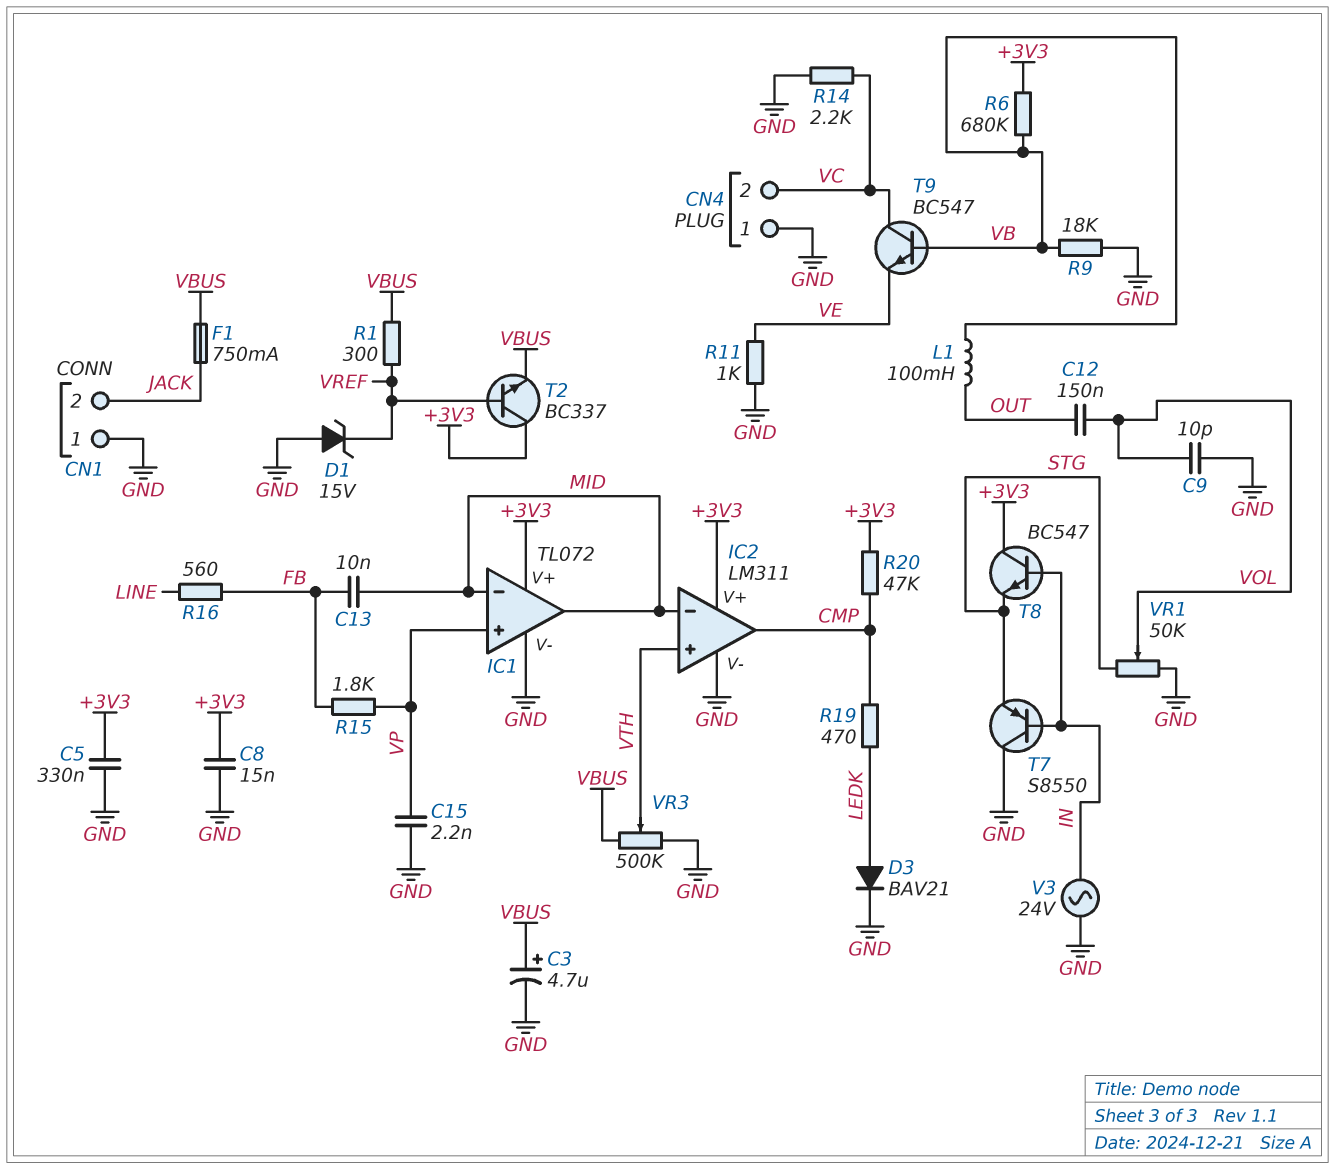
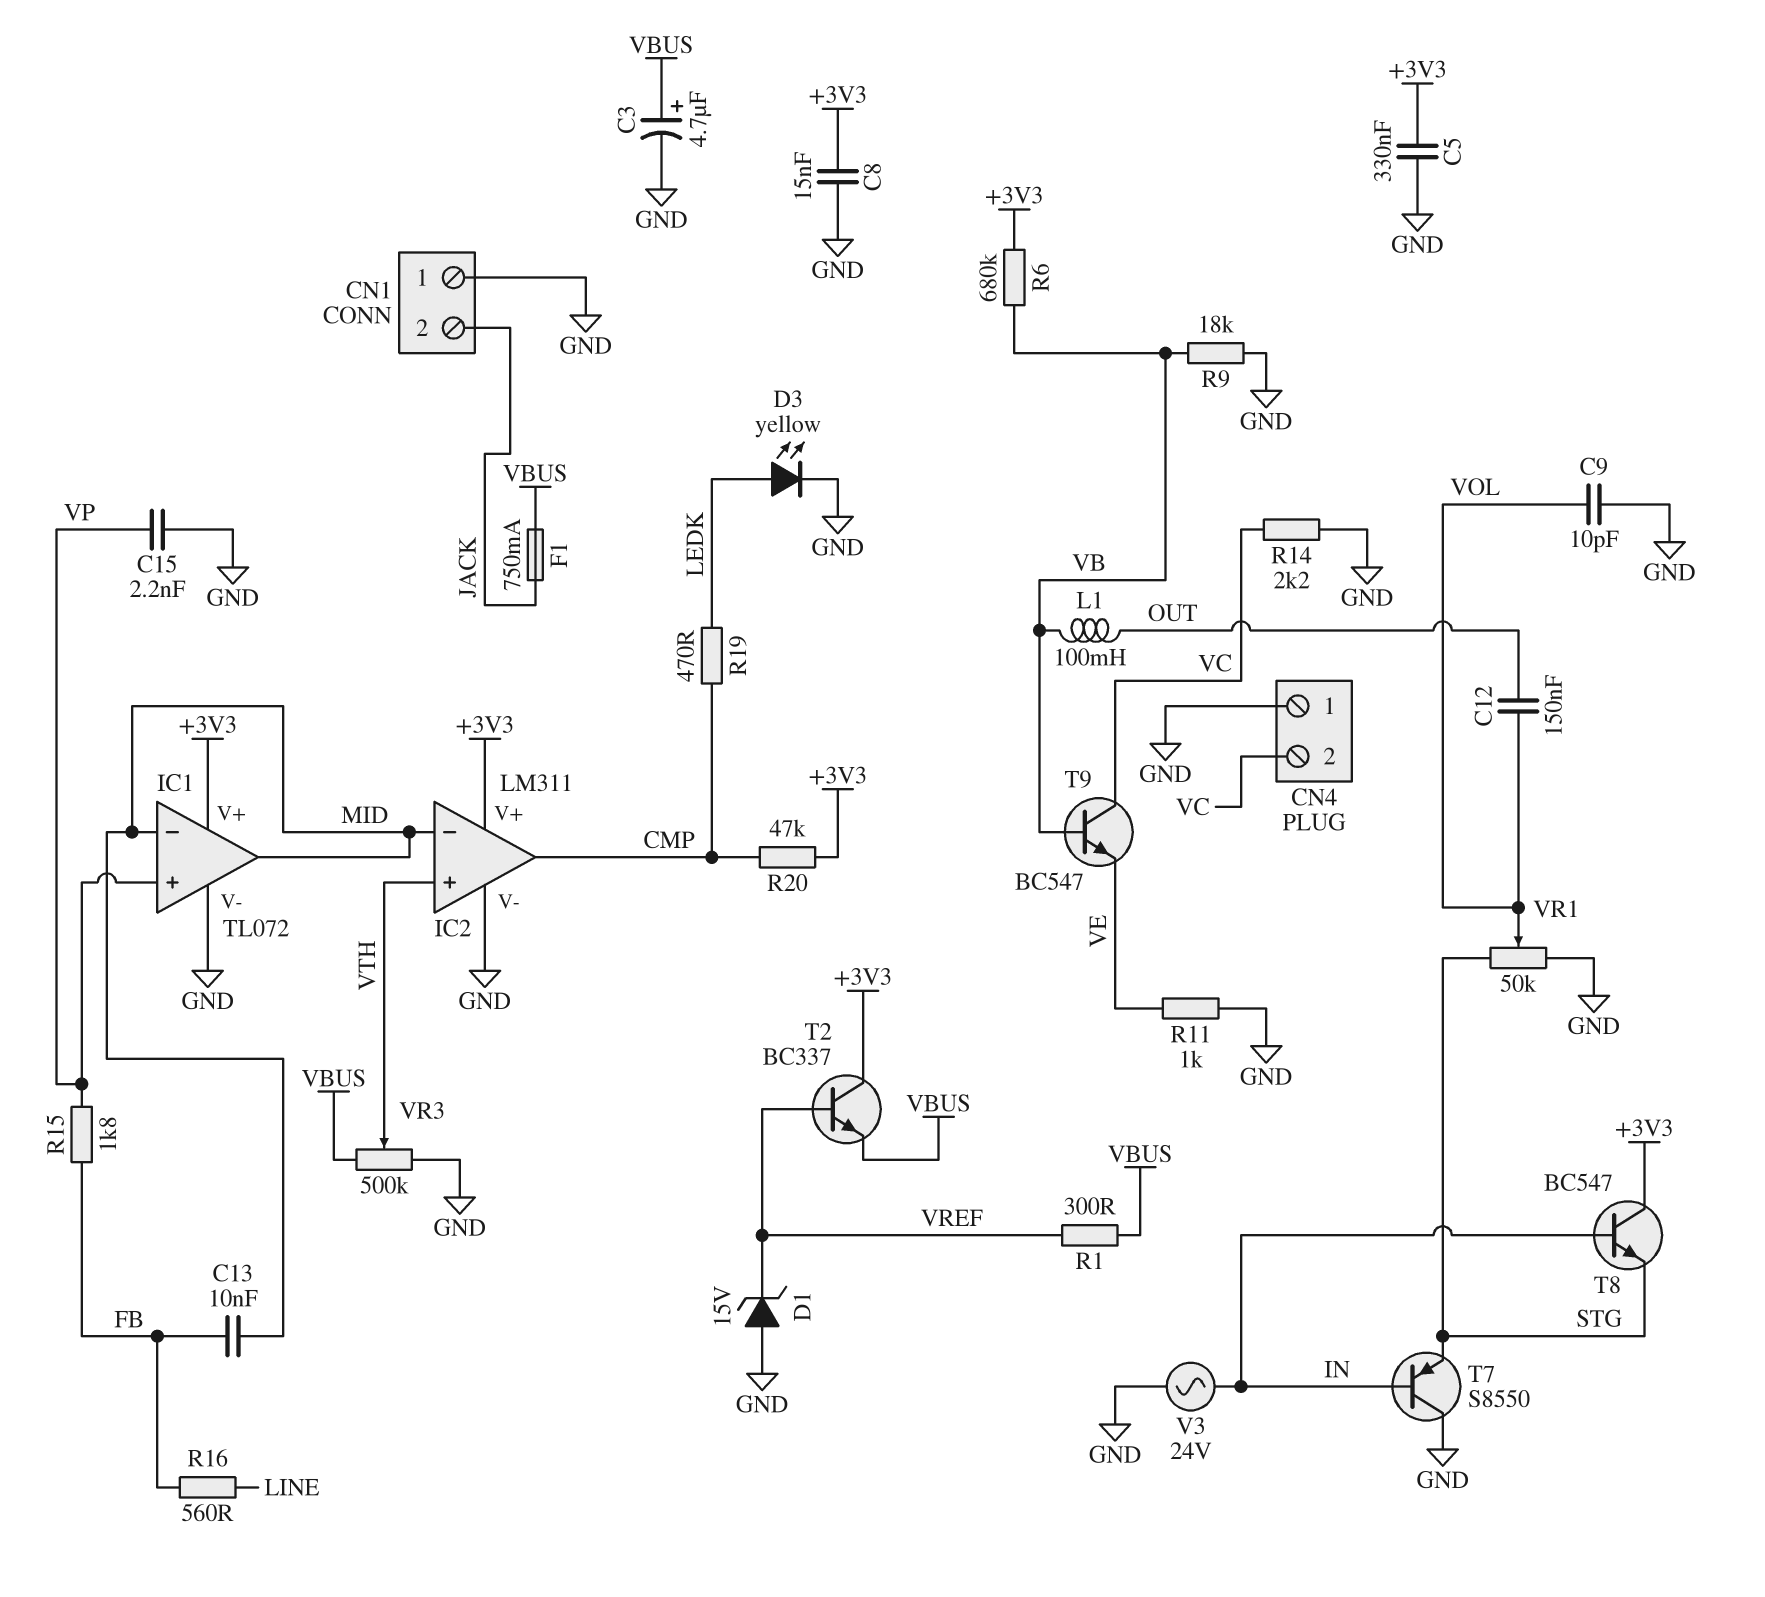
D3: diode BAV21 (A LEDK, K GND) -> LED yellow (A LEDK, K GND)

